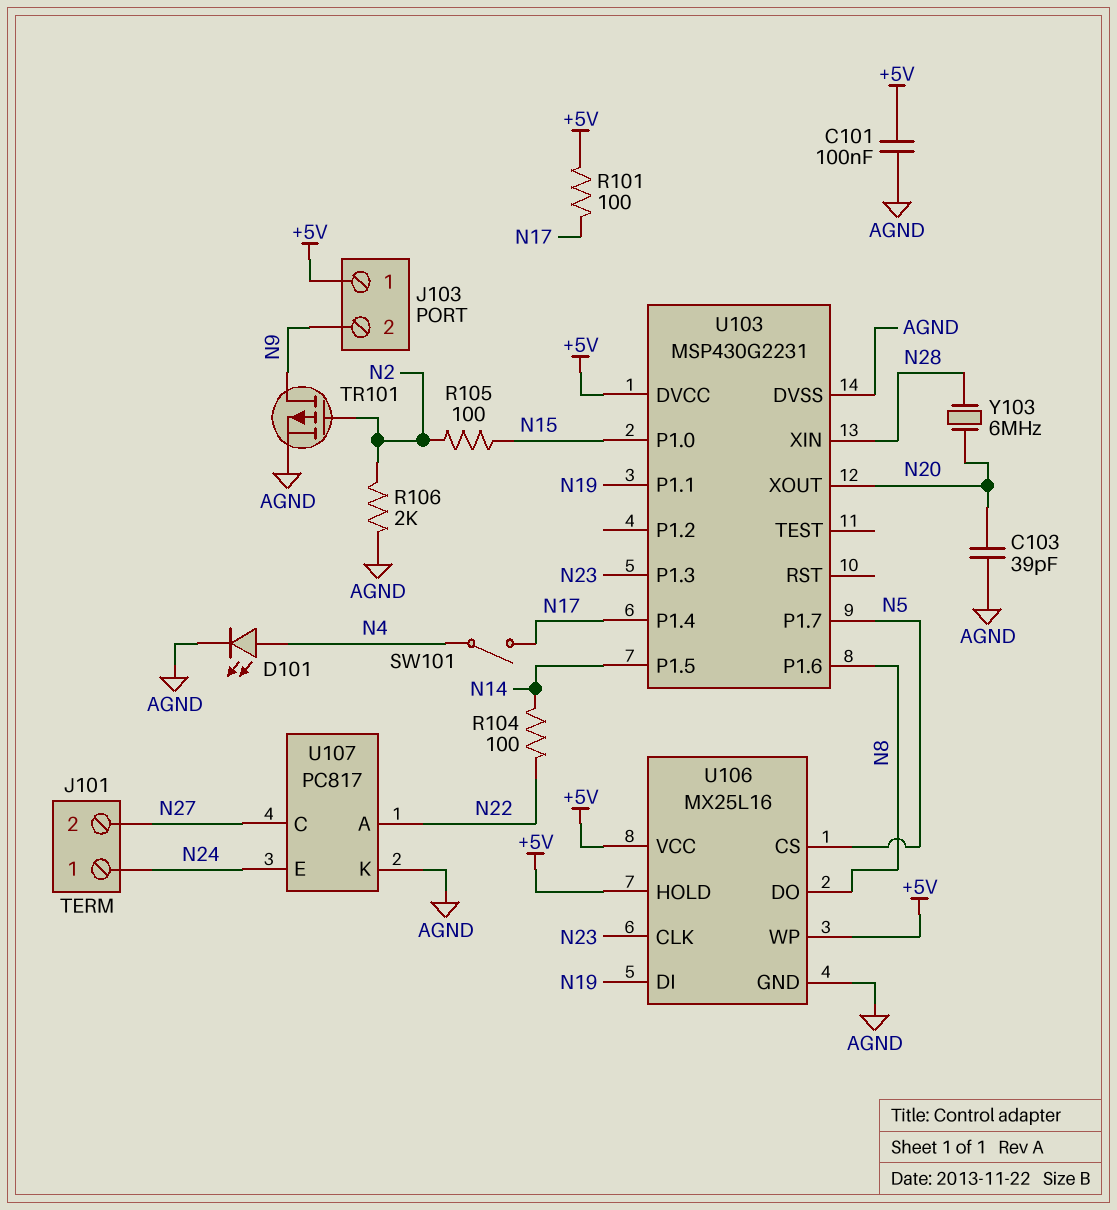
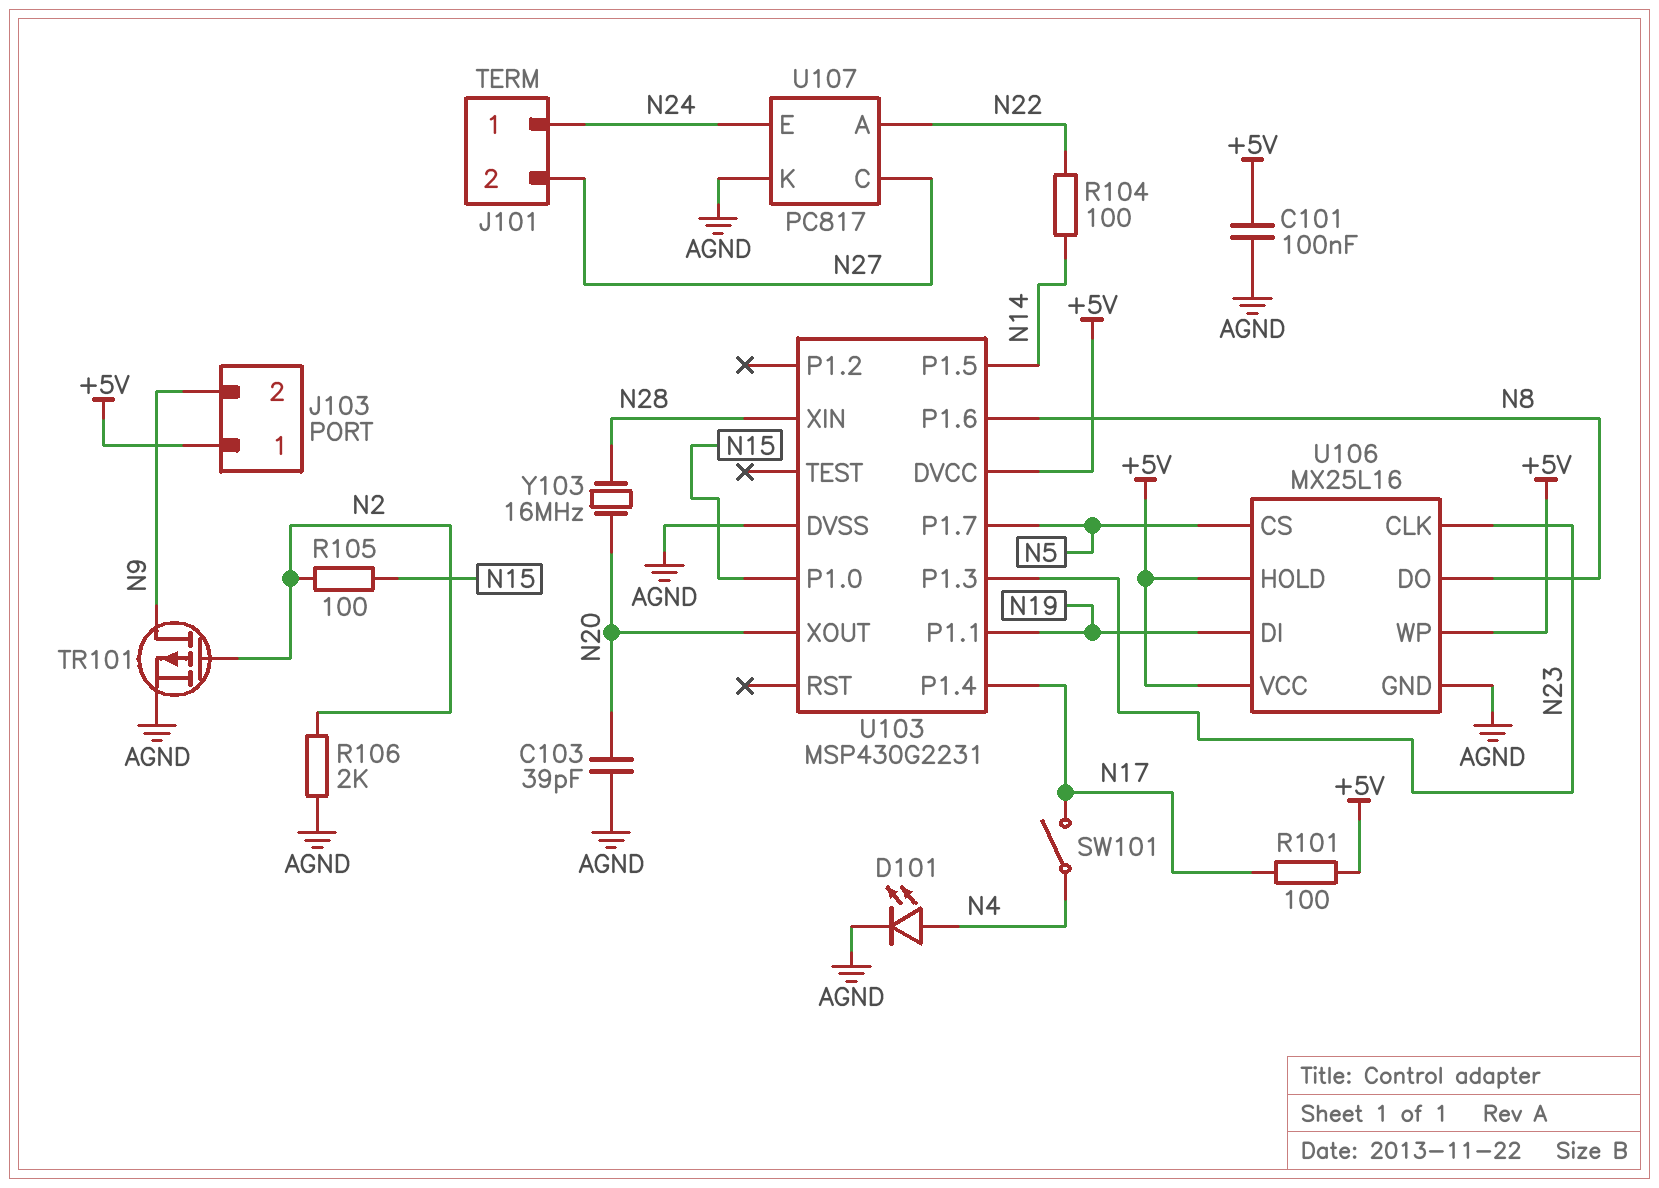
Y103: 6MHz (N20, N28) -> 16MHz (N20, N28)

